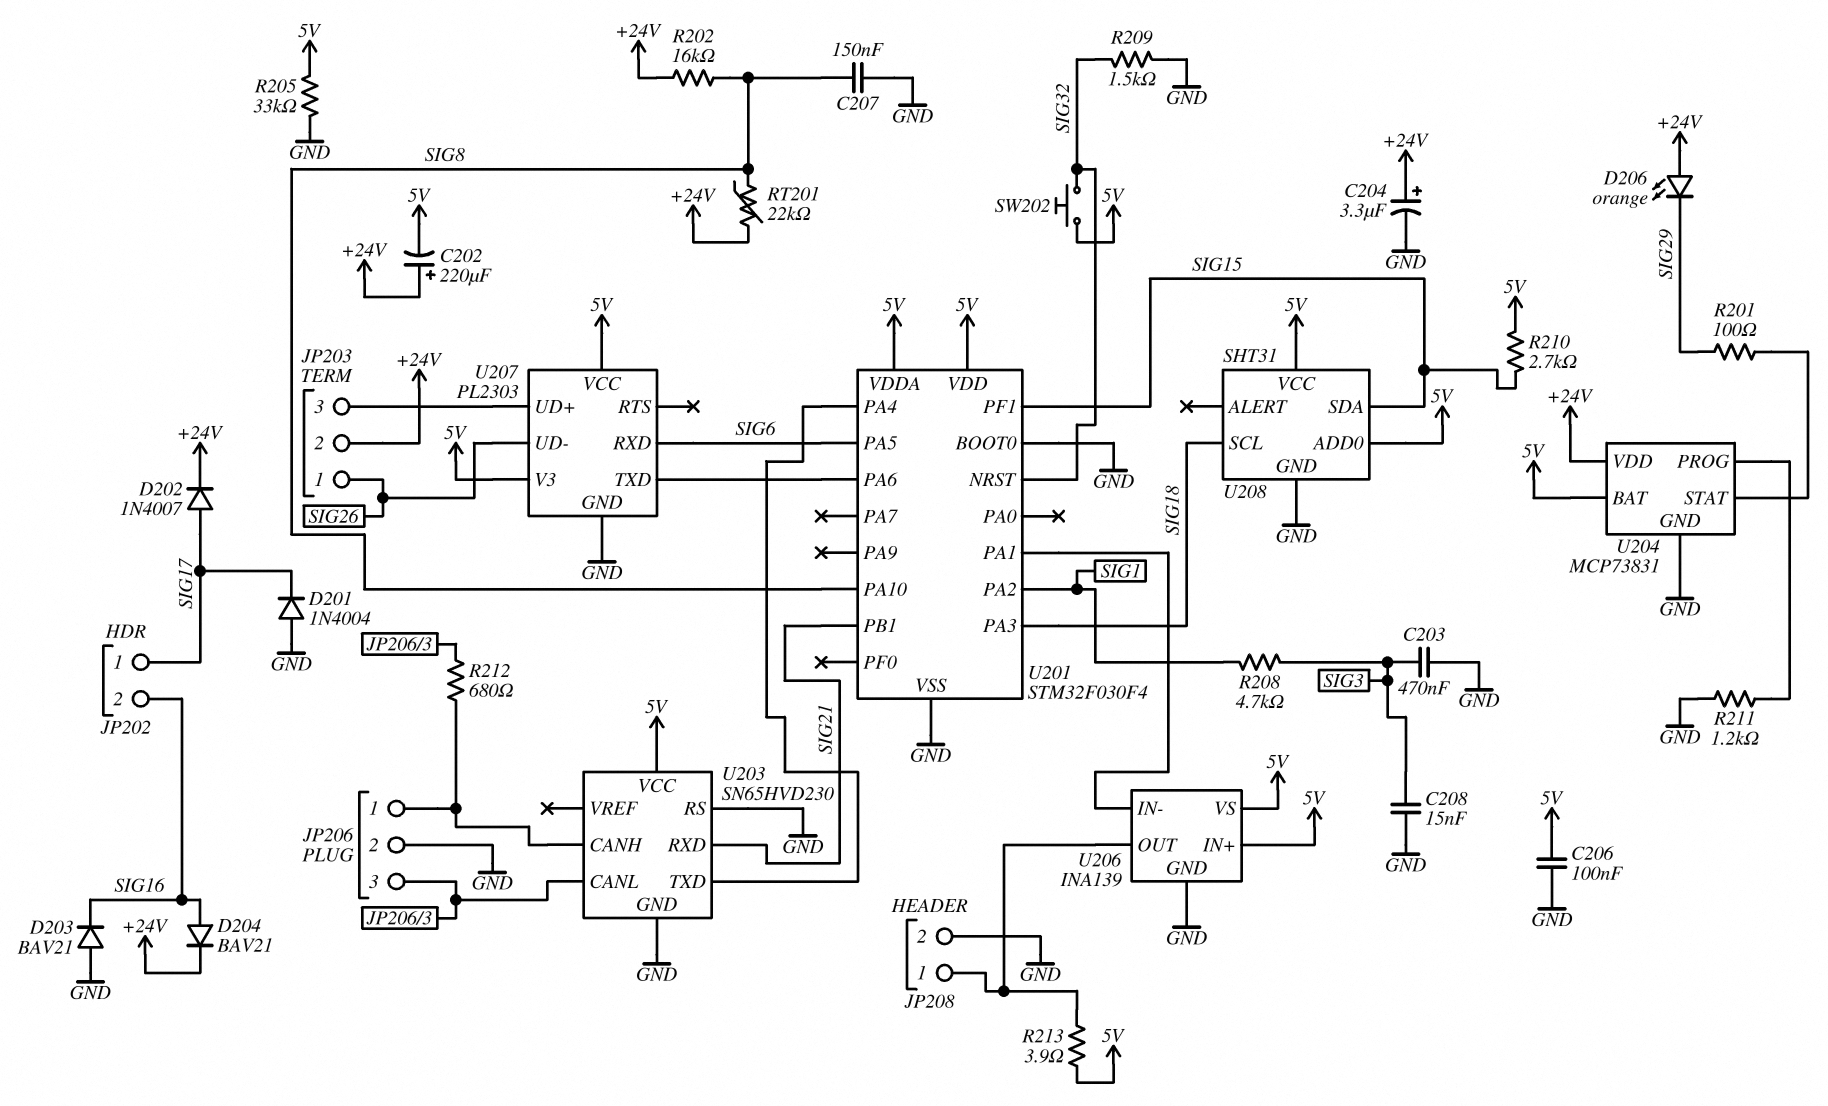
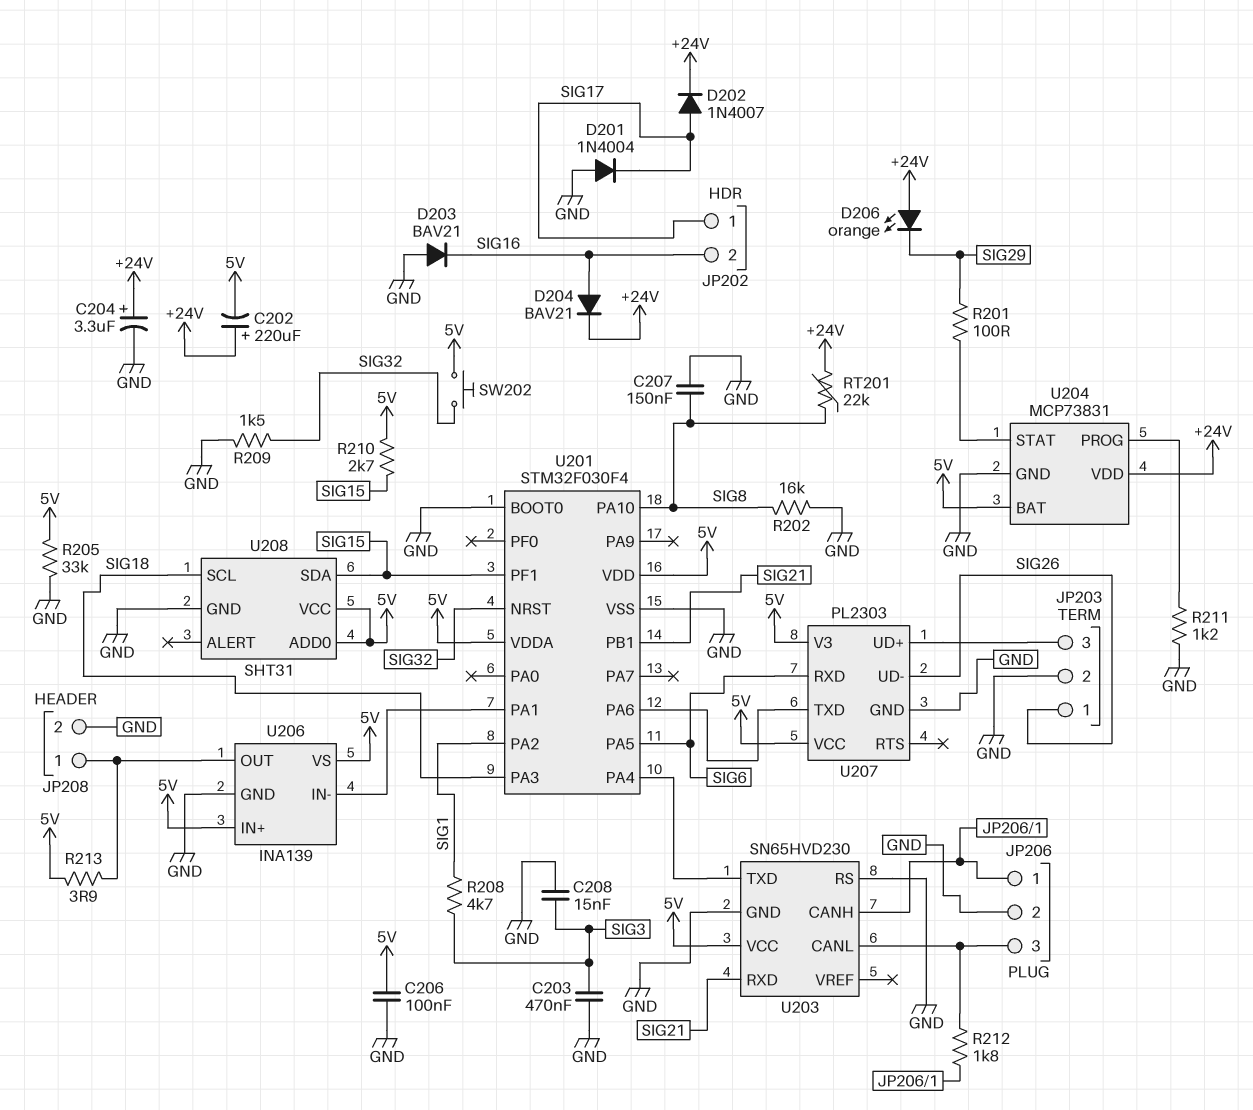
JP203 pin 2: +24V -> GND
R202: 16k (+24V, SIG8) -> 16k (GND, SIG8)
R212: 680 (JP206/1, JP206/3) -> 1.8k (JP206/1, JP206/3)

